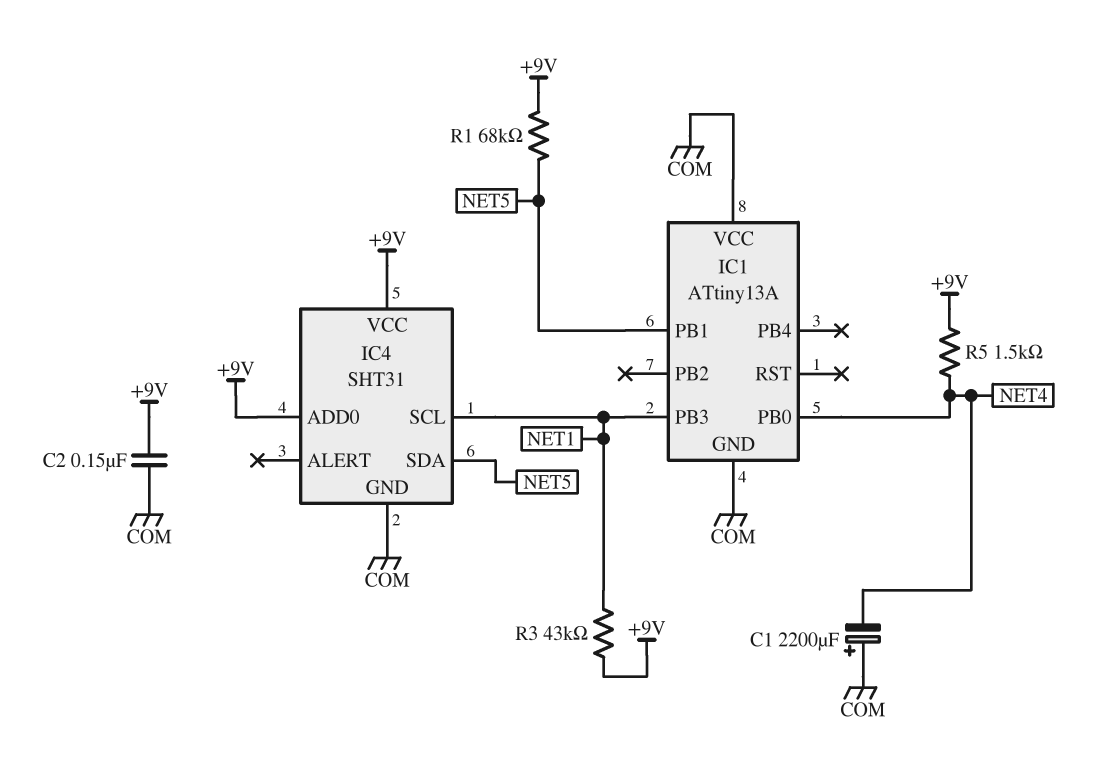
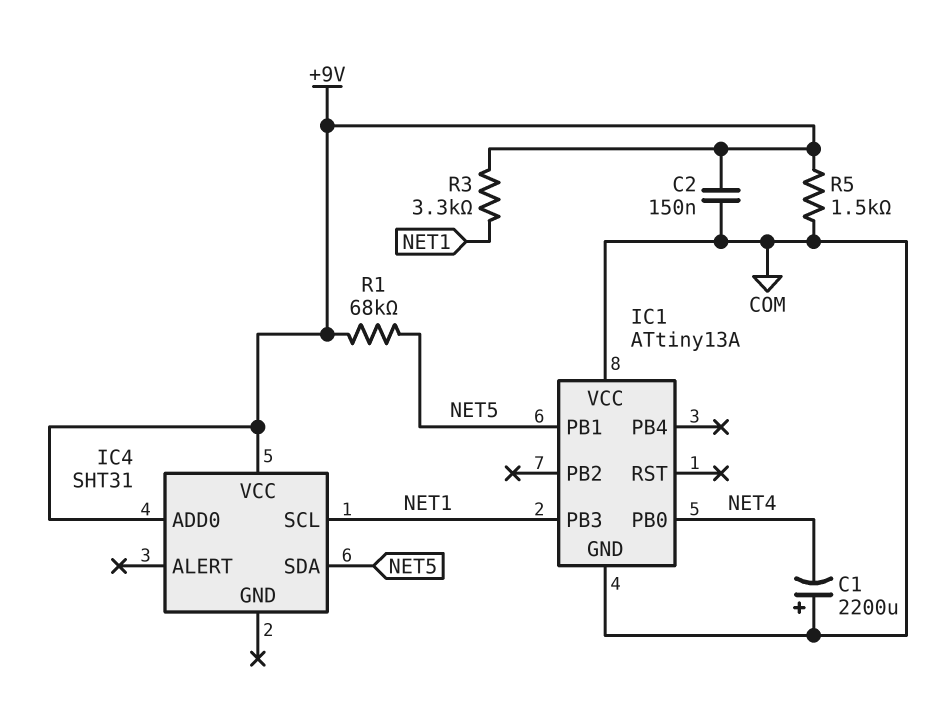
IC4 pin GND: COM -> none
R3: 43k (+9V, NET1) -> 3.3k (+9V, NET1)
R5: 1.5k (+9V, NET4) -> 1.5k (+9V, COM)

